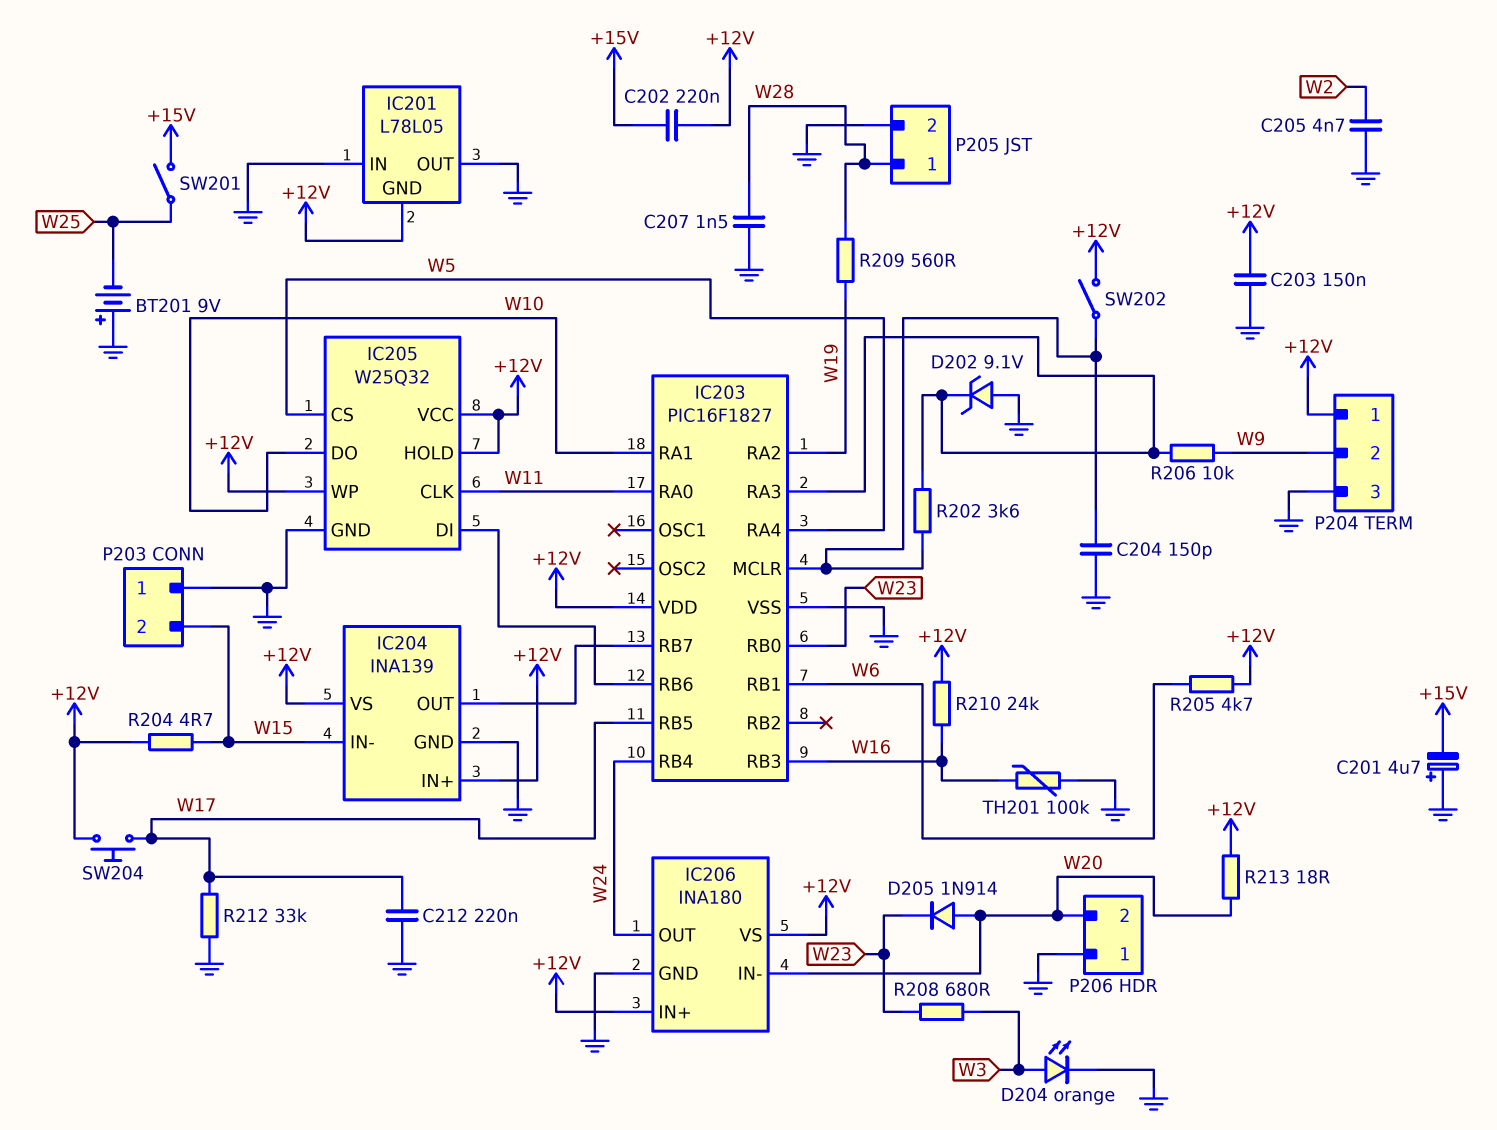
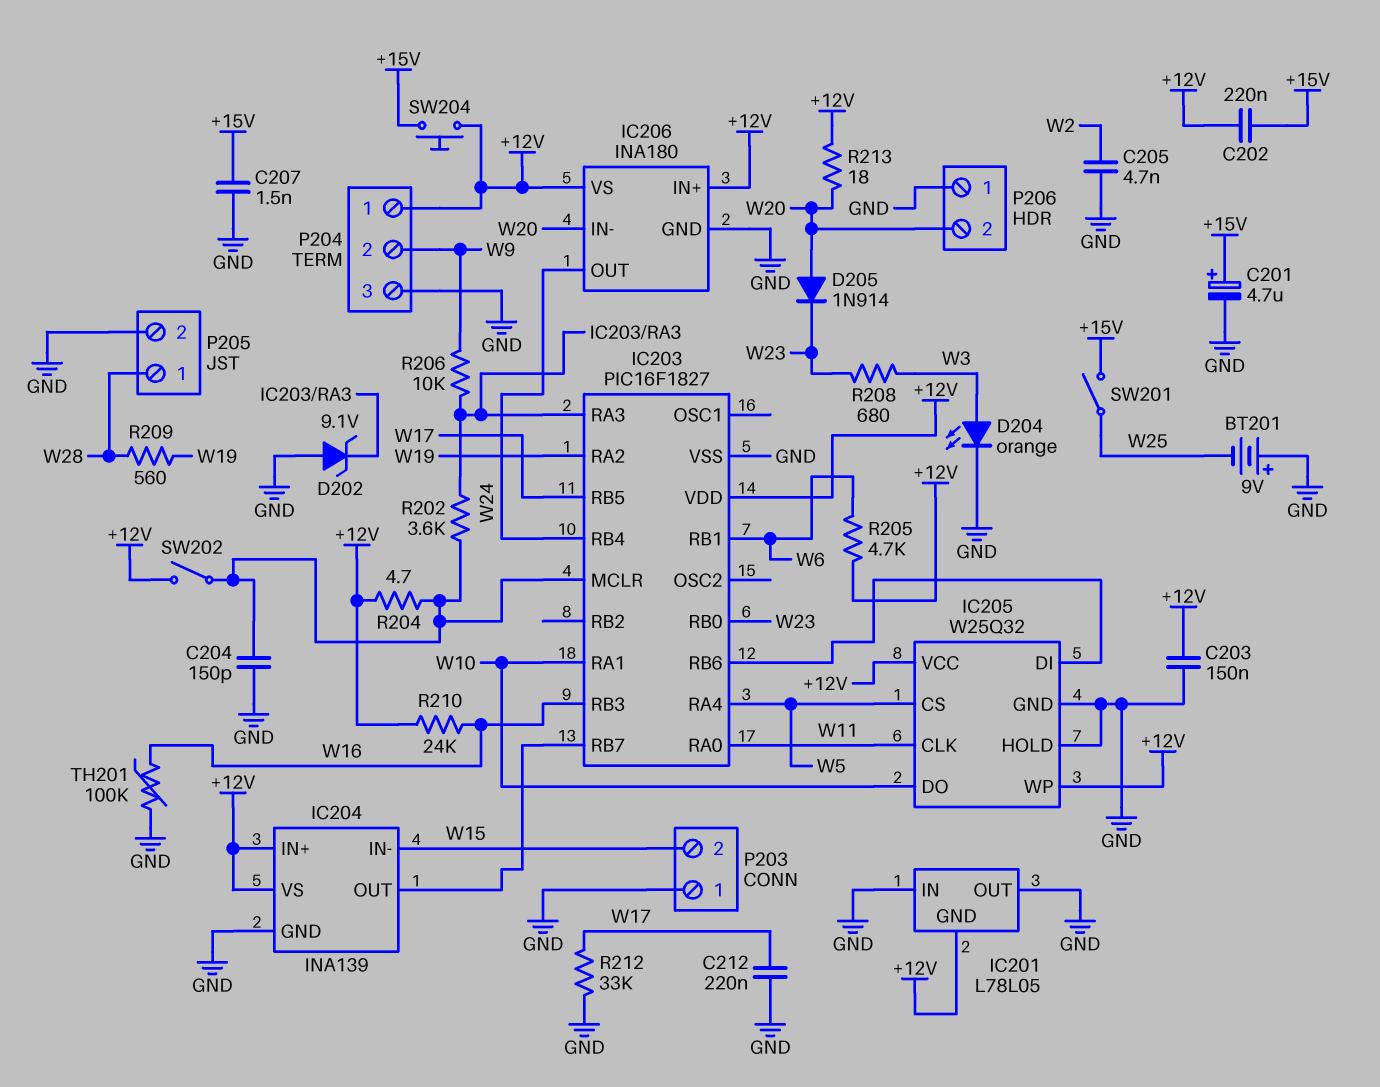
C201: 4.7uF (plus GND, minus +15V) -> 4.7uF (plus +15V, minus GND)
C207: 1.5nF (GND, W28) -> 1.5nF (+15V, GND)
IC205 pin HOLD: +12V -> GND
R204: 4.7 (+12V, W15) -> 4.7 (+12V, IC203/MCLR)
SW204: button (+12V, W17) -> button (+12V, +15V)

